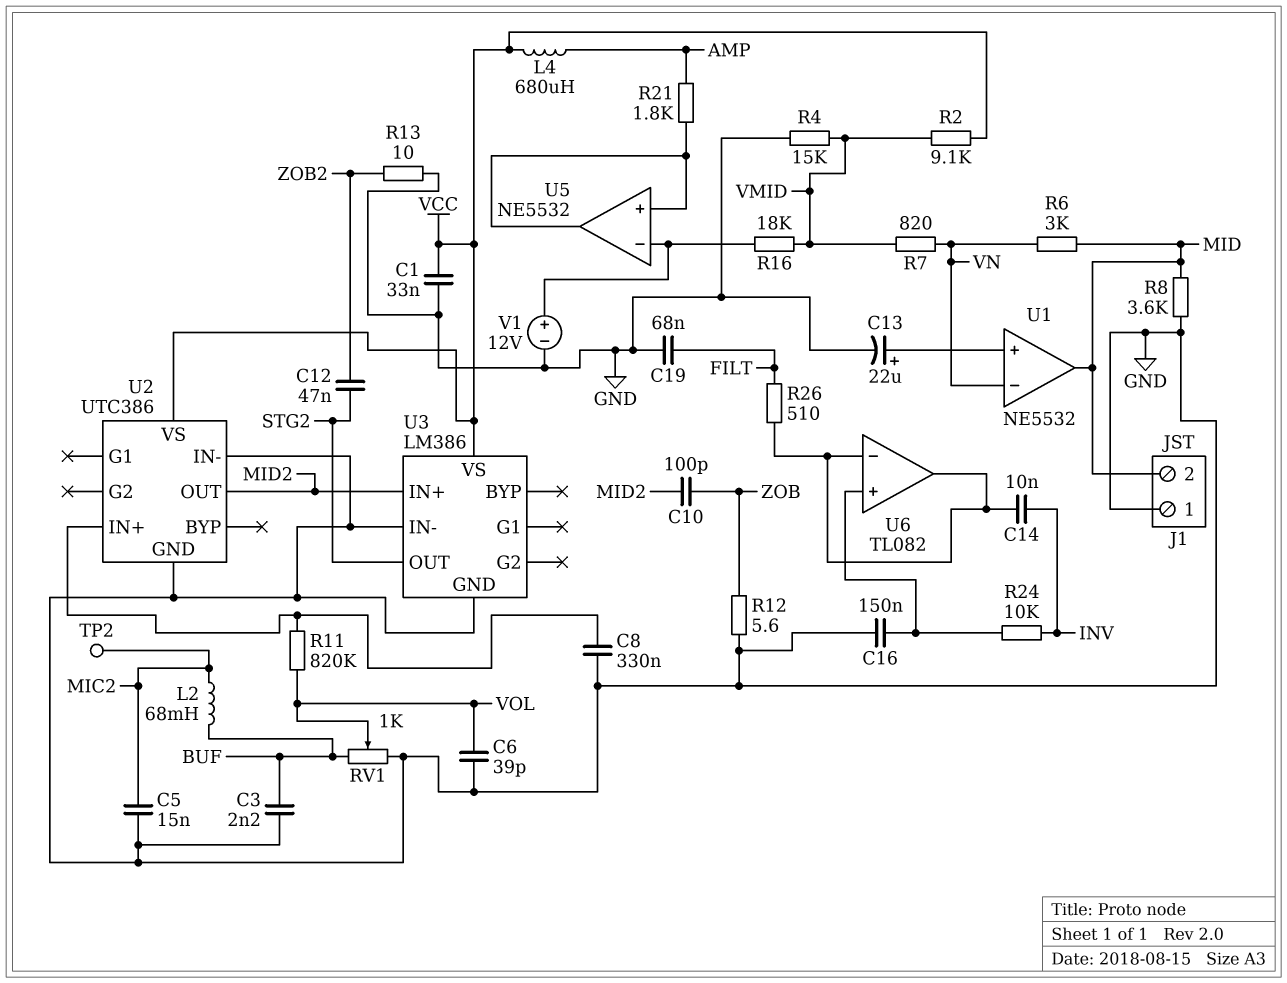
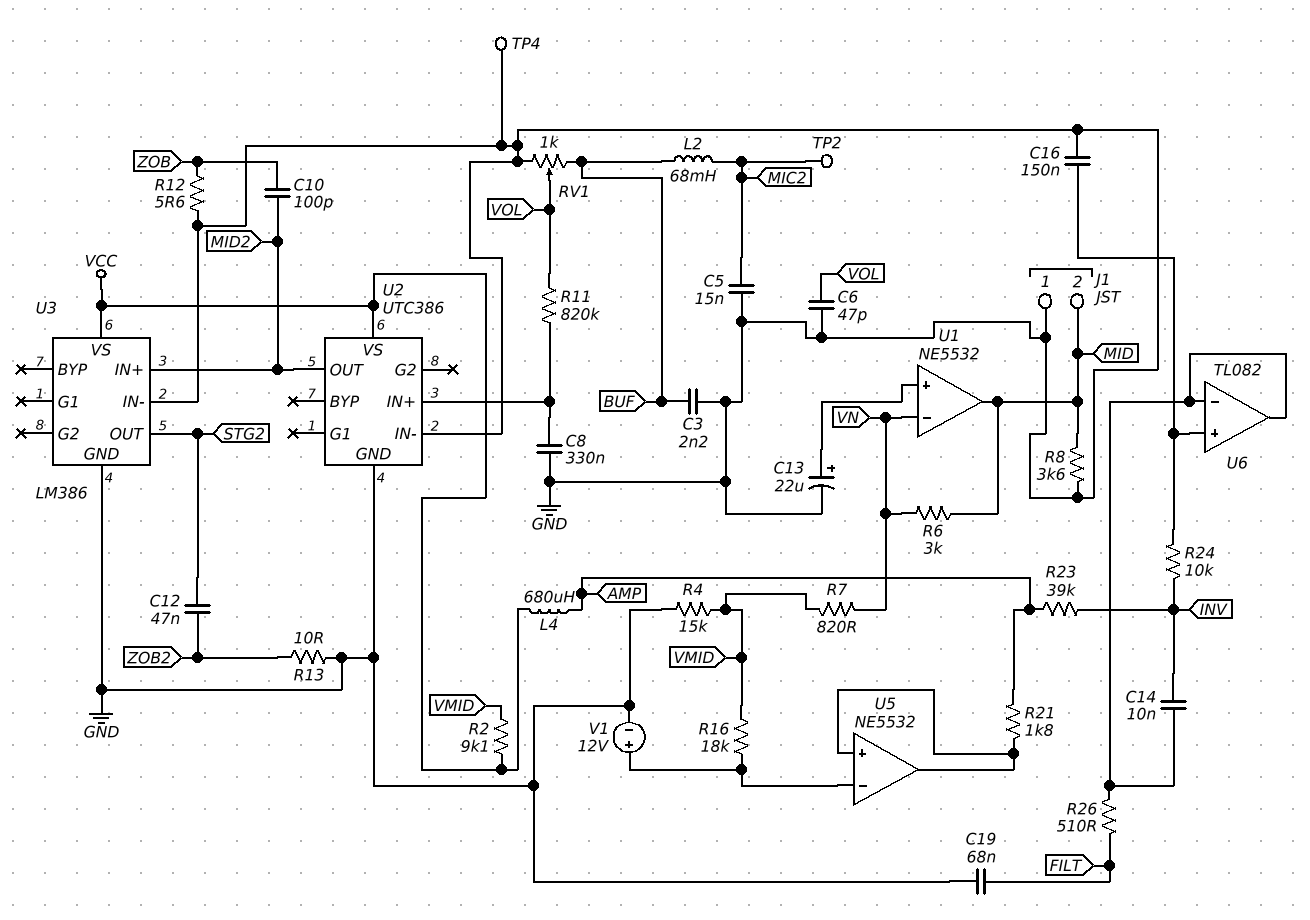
C1: 33nF (GND, VCC) -> none
C6: 39pF (GND, VOL) -> 47pF (GND, VOL)
R23: none -> 39k (AMP, INV)
TP4: none -> test point (GND)

